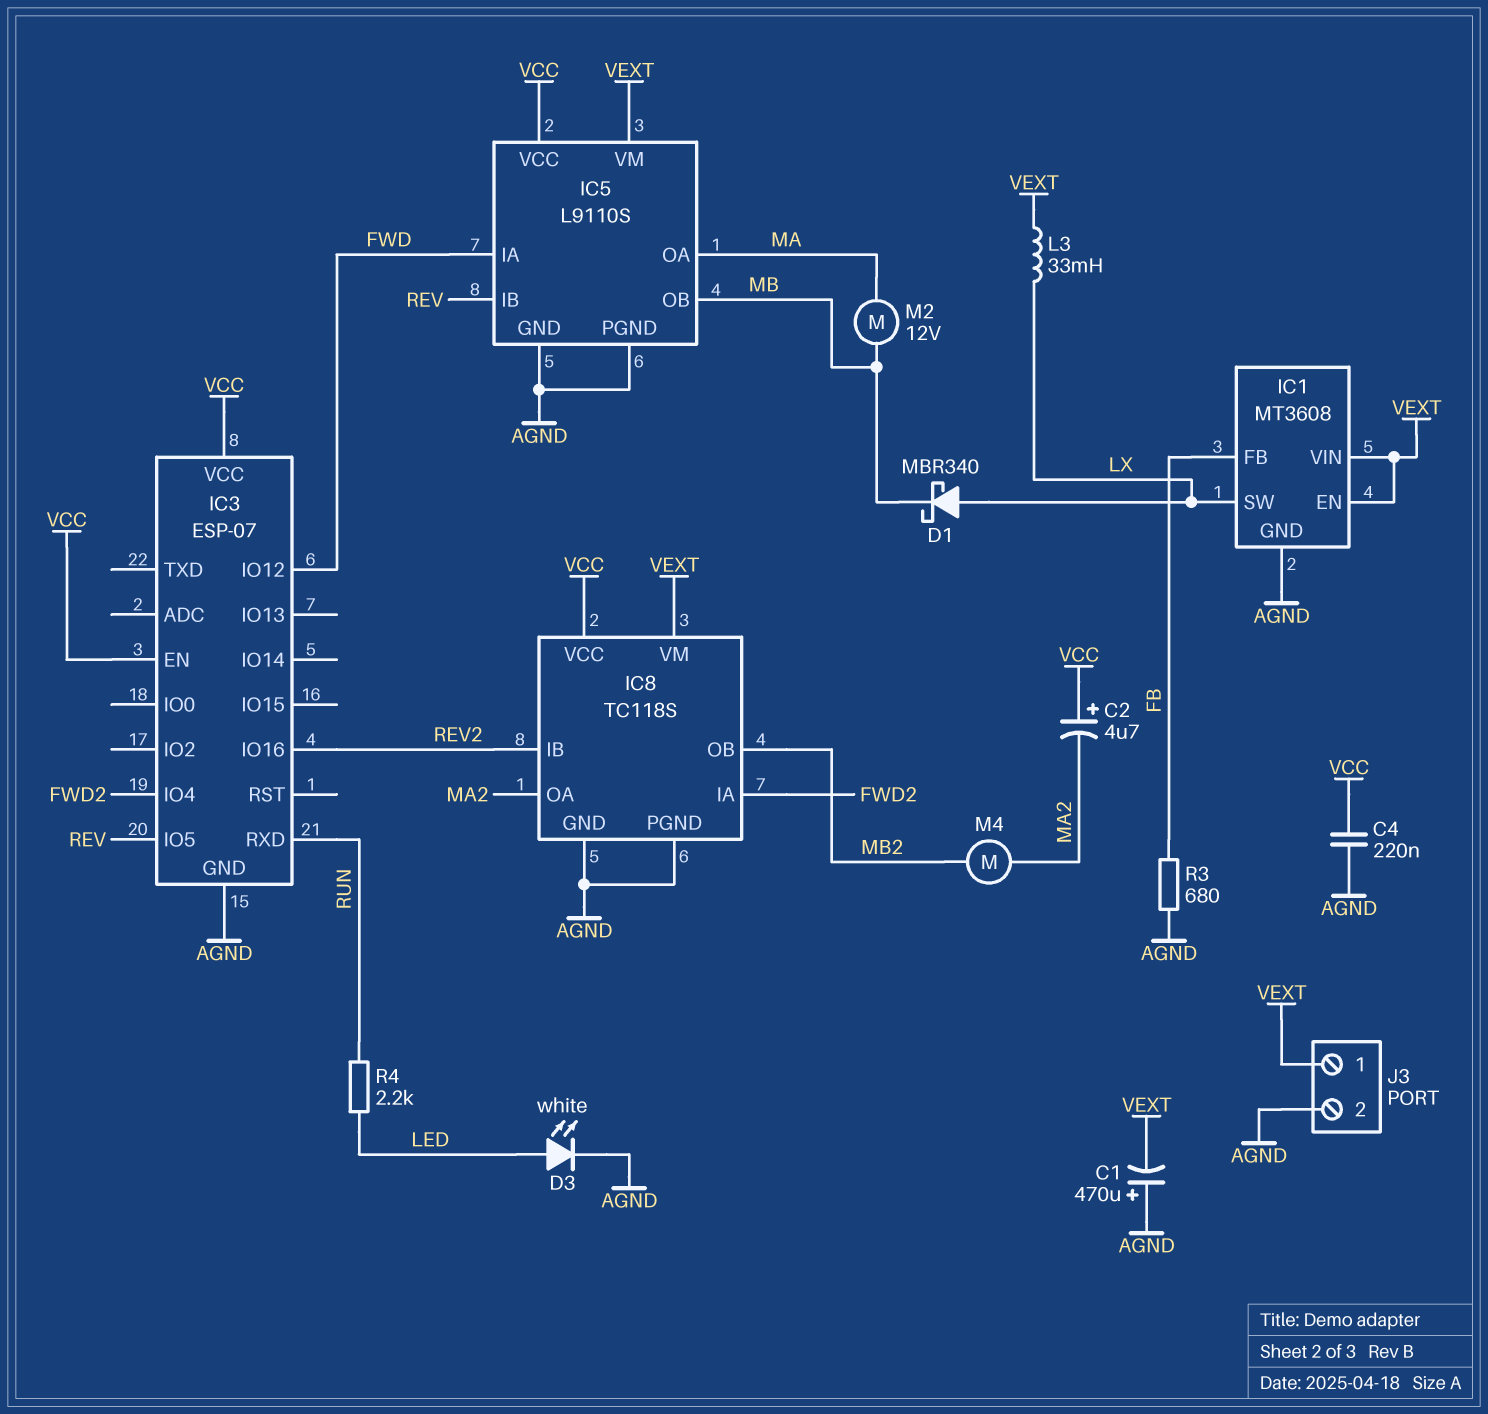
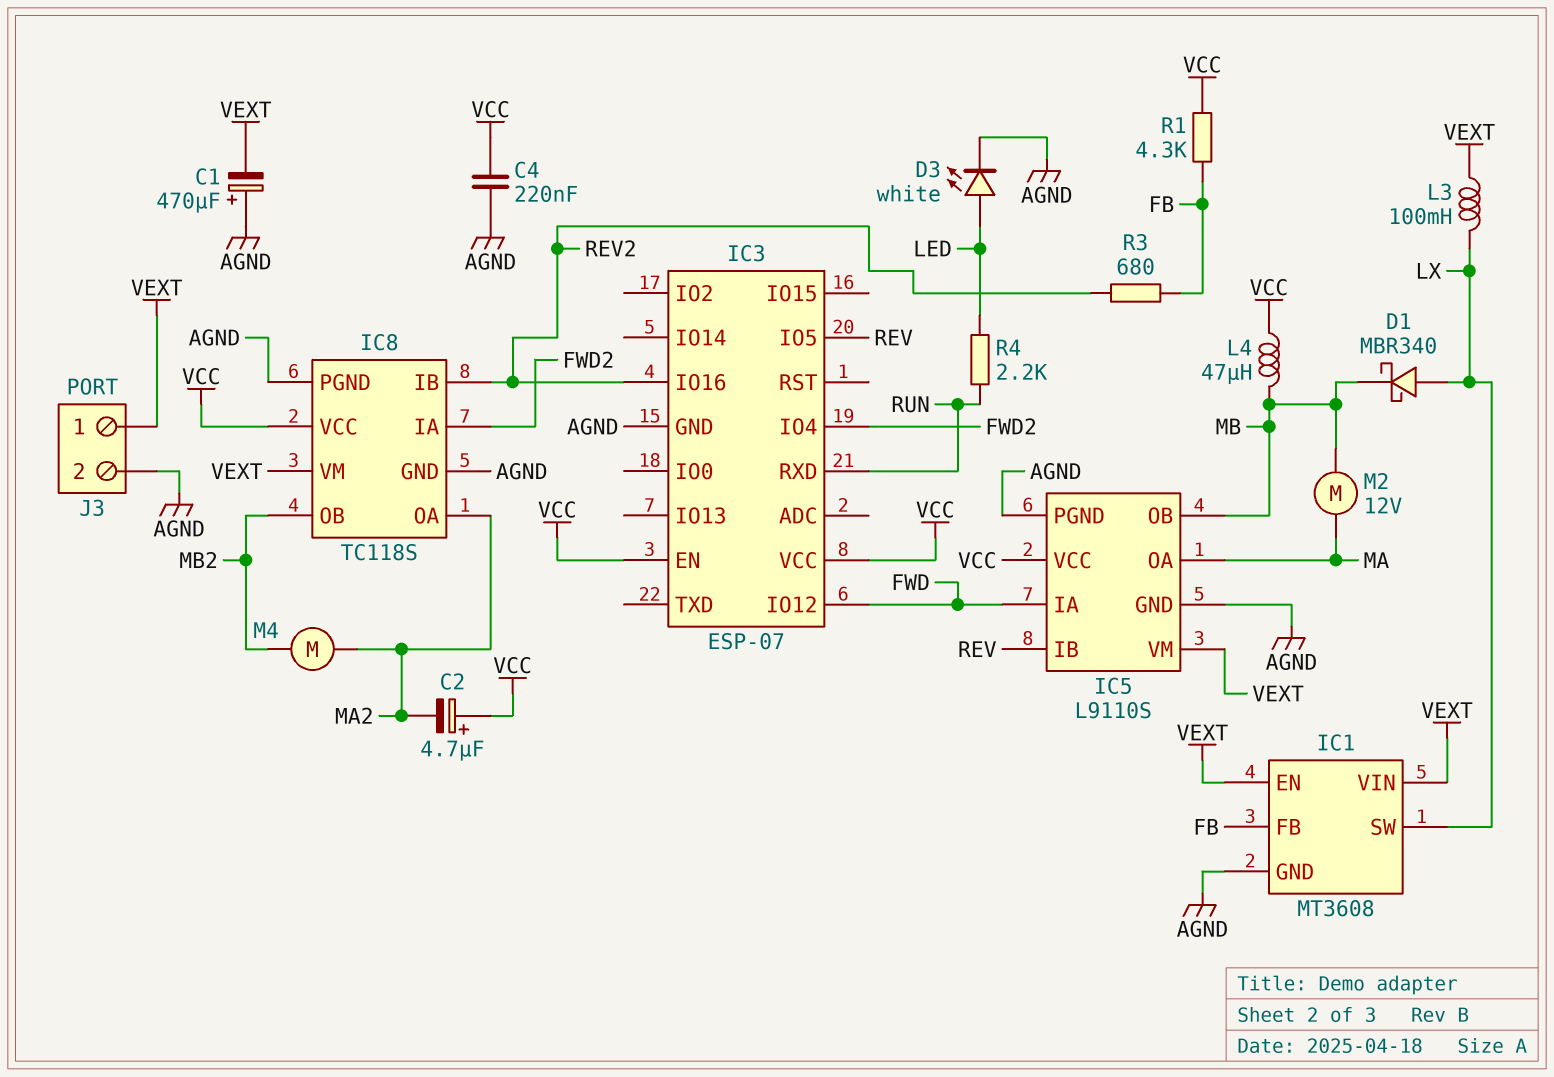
L3: 33mH (LX, VEXT) -> 100mH (LX, VEXT)
L4: none -> 47uH (MB, VCC)
R1: none -> 4.3k (FB, VCC)
R3: 680 (AGND, FB) -> 680 (FB, REV2)

